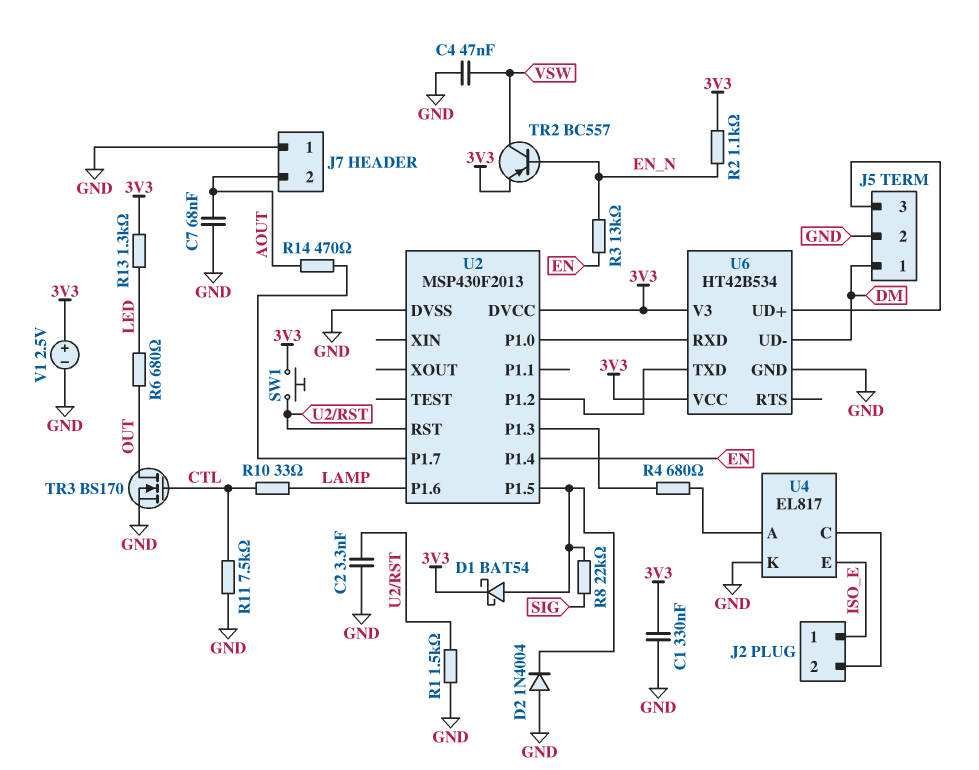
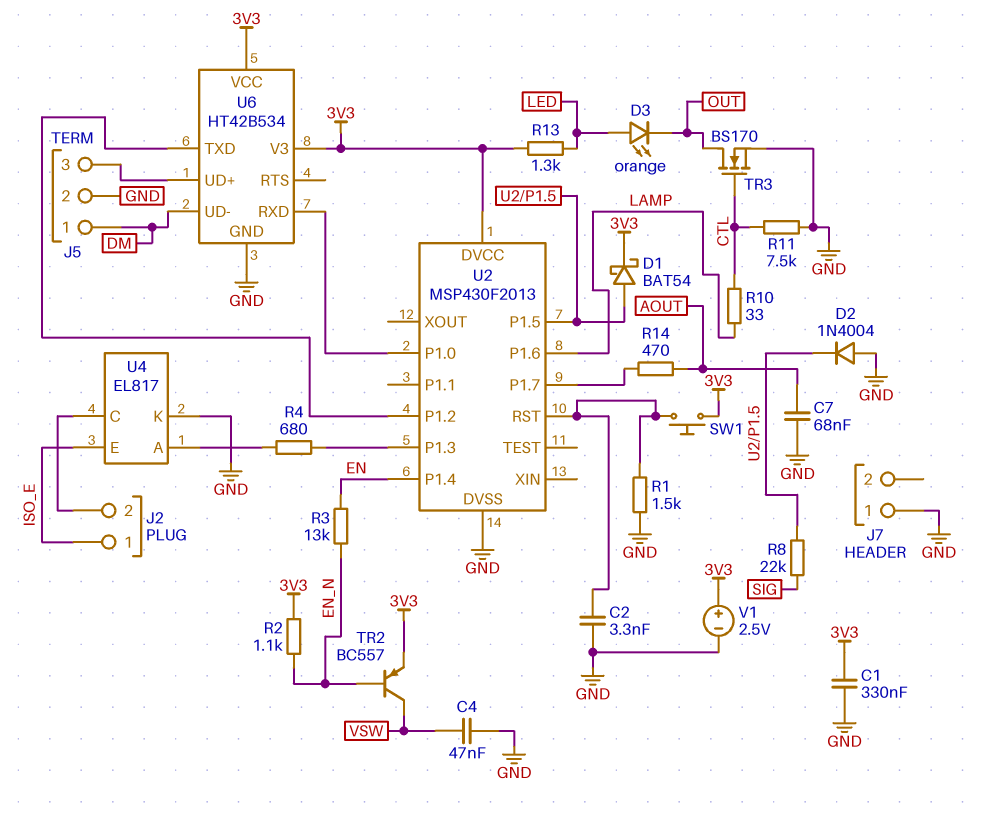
D3: none -> LED orange (A LED, K OUT)
J7 pin 2: AOUT -> none
R6: 680 (LED, OUT) -> none

